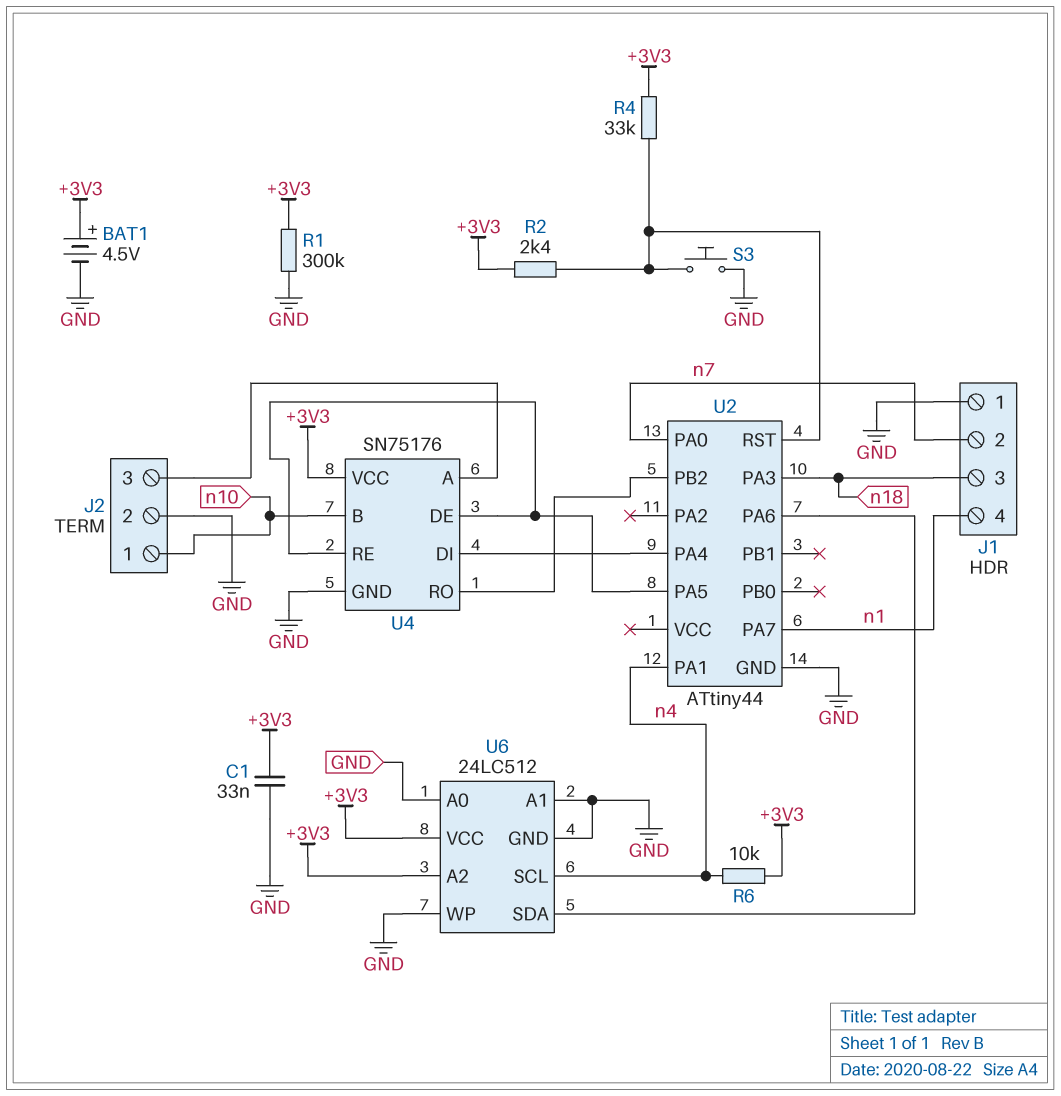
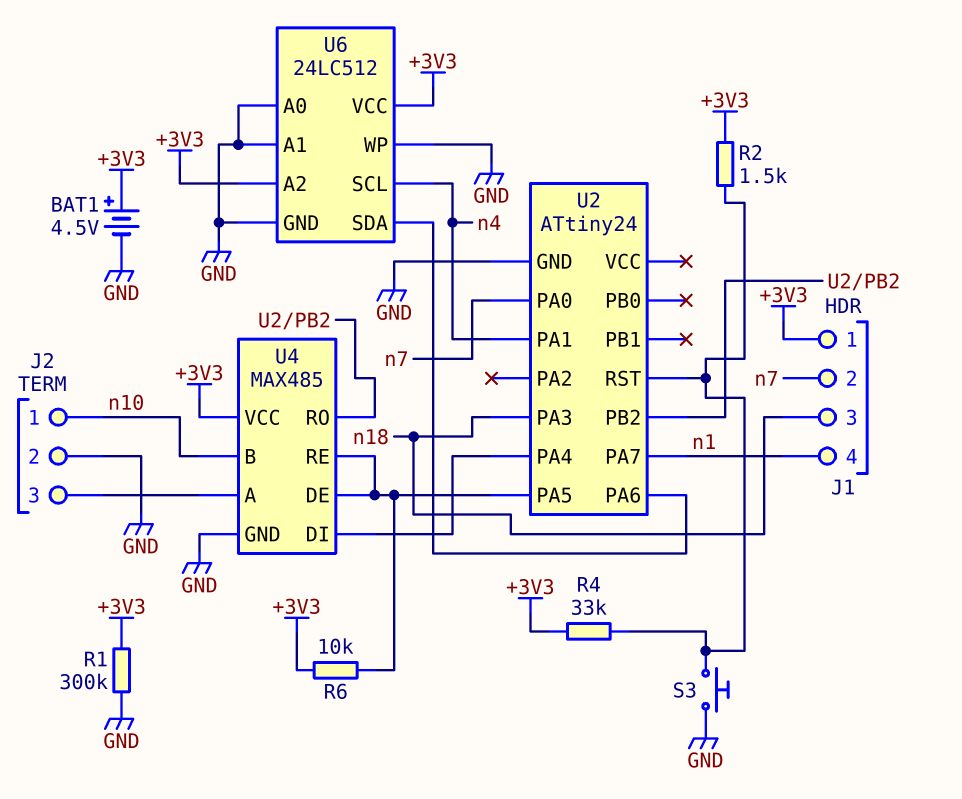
C1: 33nF (+3V3, GND) -> none
J1 pin 1: GND -> +3V3
R2: 2.4k (+3V3, U2/RST) -> 1.5k (+3V3, U2/RST)
R6: 10k (+3V3, n4) -> 10k (+3V3, U2/PA5)
U2: ATtiny44 -> ATtiny24
U4: SN75176 -> MAX485

